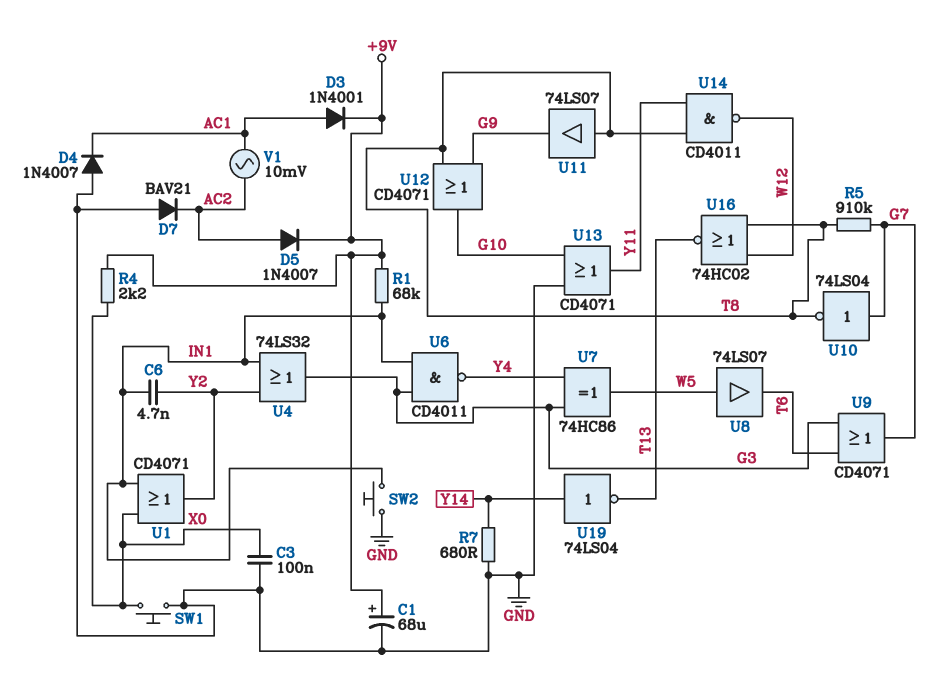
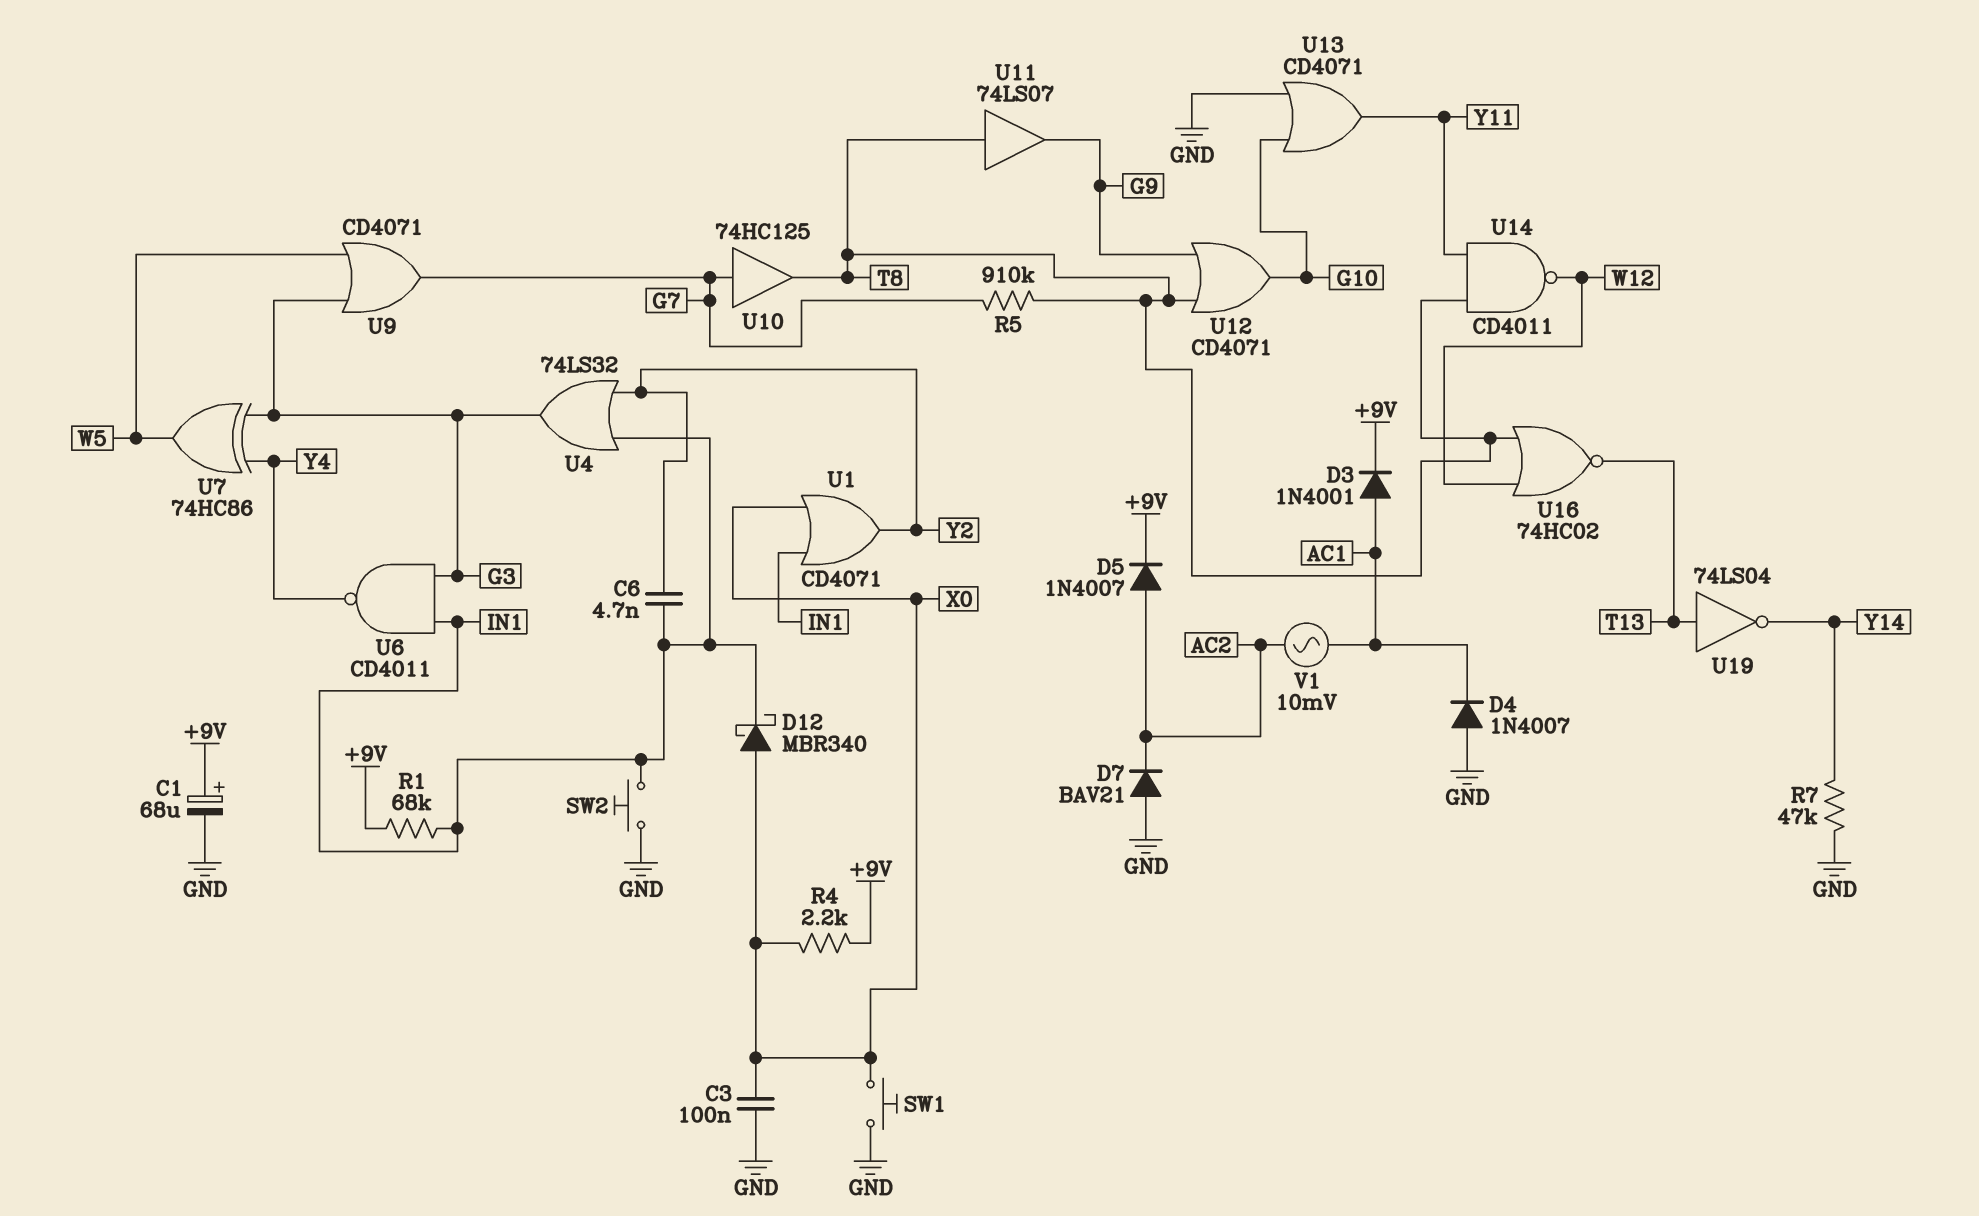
D12: none -> schottky MBR340 (A X0, K IN1)
R7: 680 (GND, Y14) -> 47k (GND, Y14)
U8: buffer 74LS07 (in W5, out T6) -> none
U9: OR CD4071 (in G3, in T6, out G7) -> OR CD4071 (in G3, in W5, out G7)
U10: NOT 74LS04 (in G7, out T8) -> buffer 74HC125 (in G7, out T8)
U19: NOT 74LS04 (in Y14, out T13) -> NOT 74LS04 (in T13, out Y14)

